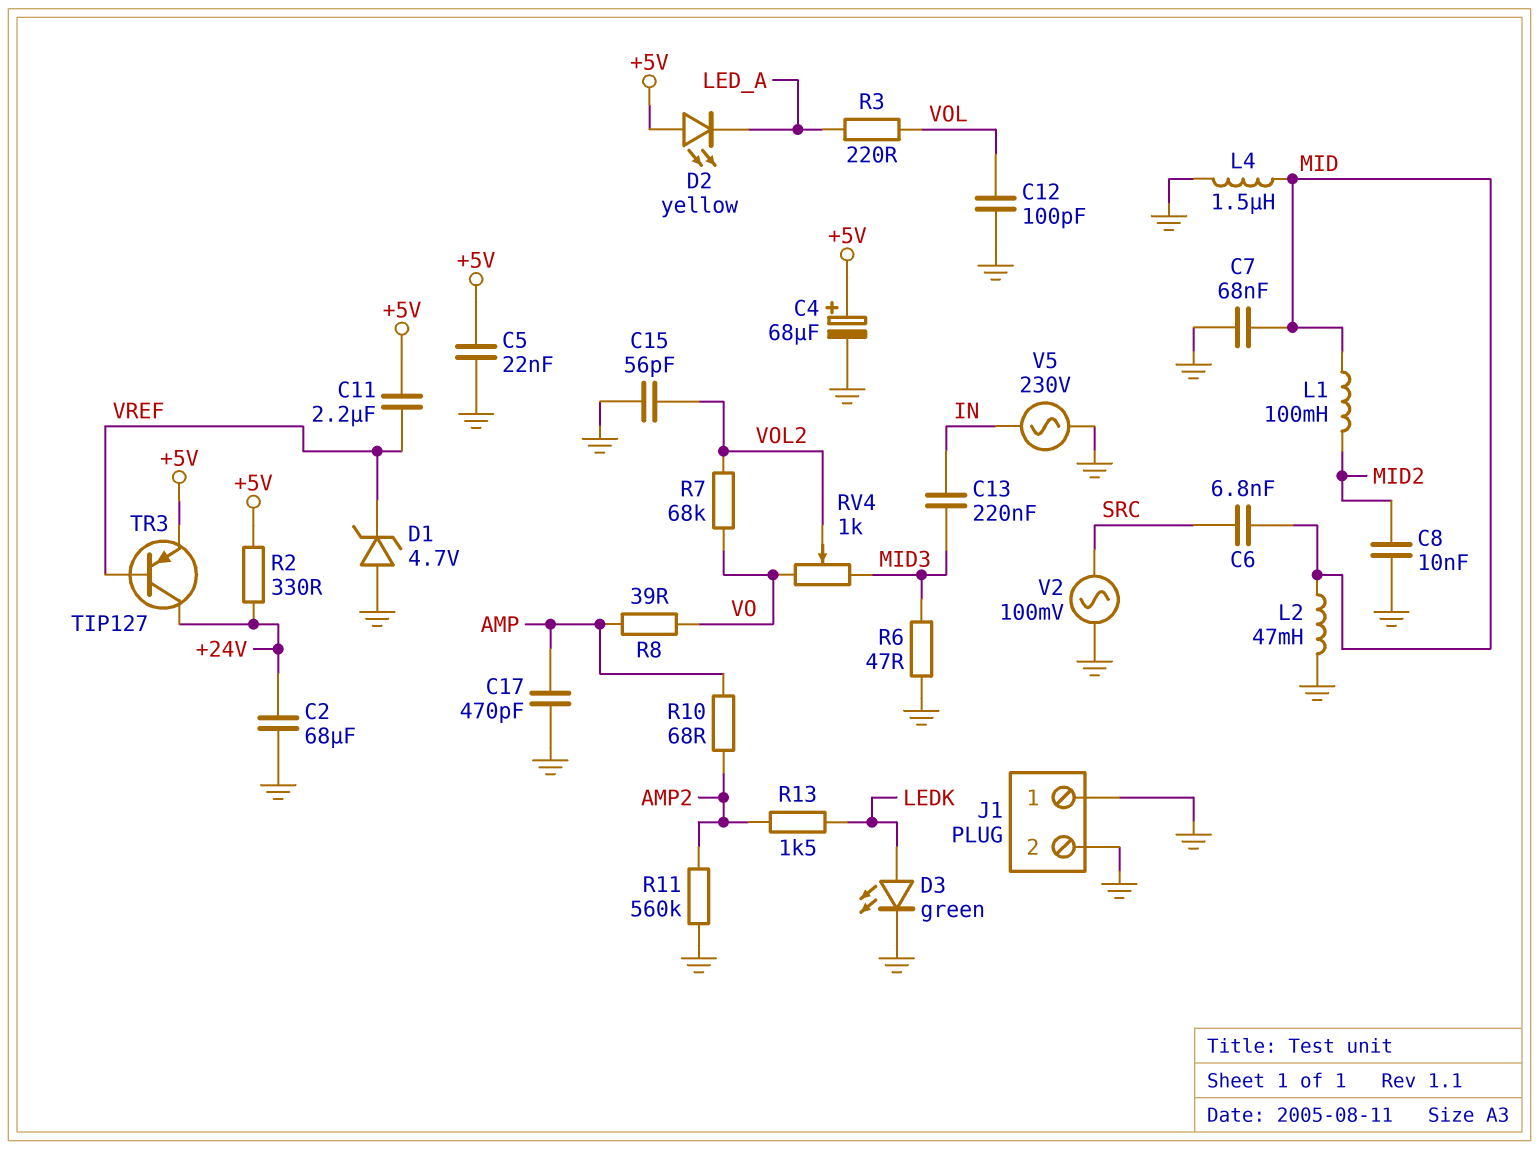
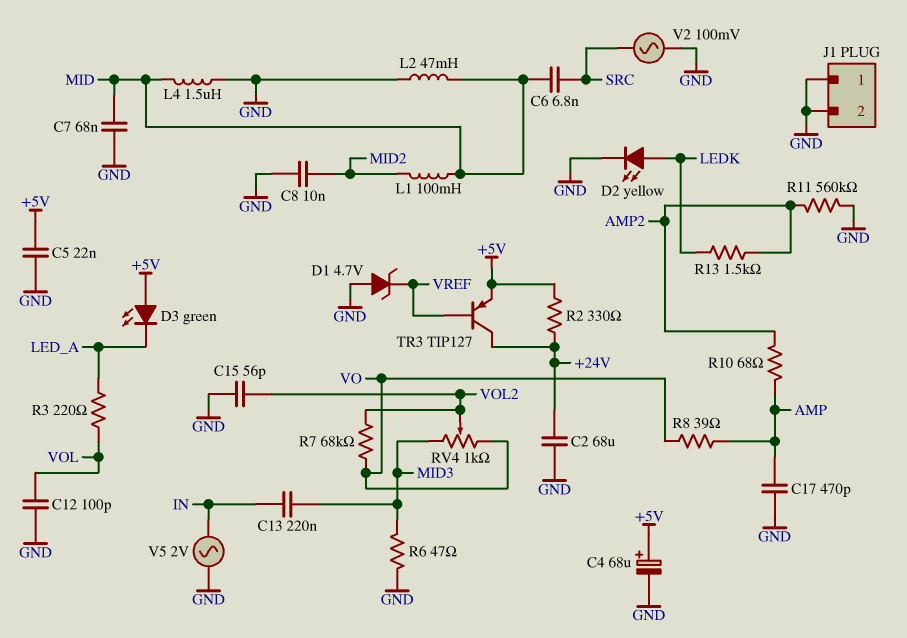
C11: 2.2uF (+5V, VREF) -> none
D2: LED yellow (A +5V, K LED_A) -> LED yellow (A LEDK, K GND)
D3: LED green (A LEDK, K GND) -> LED green (A +5V, K LED_A)
V5: AC 230V (GND, IN) -> AC 2V (GND, IN)

